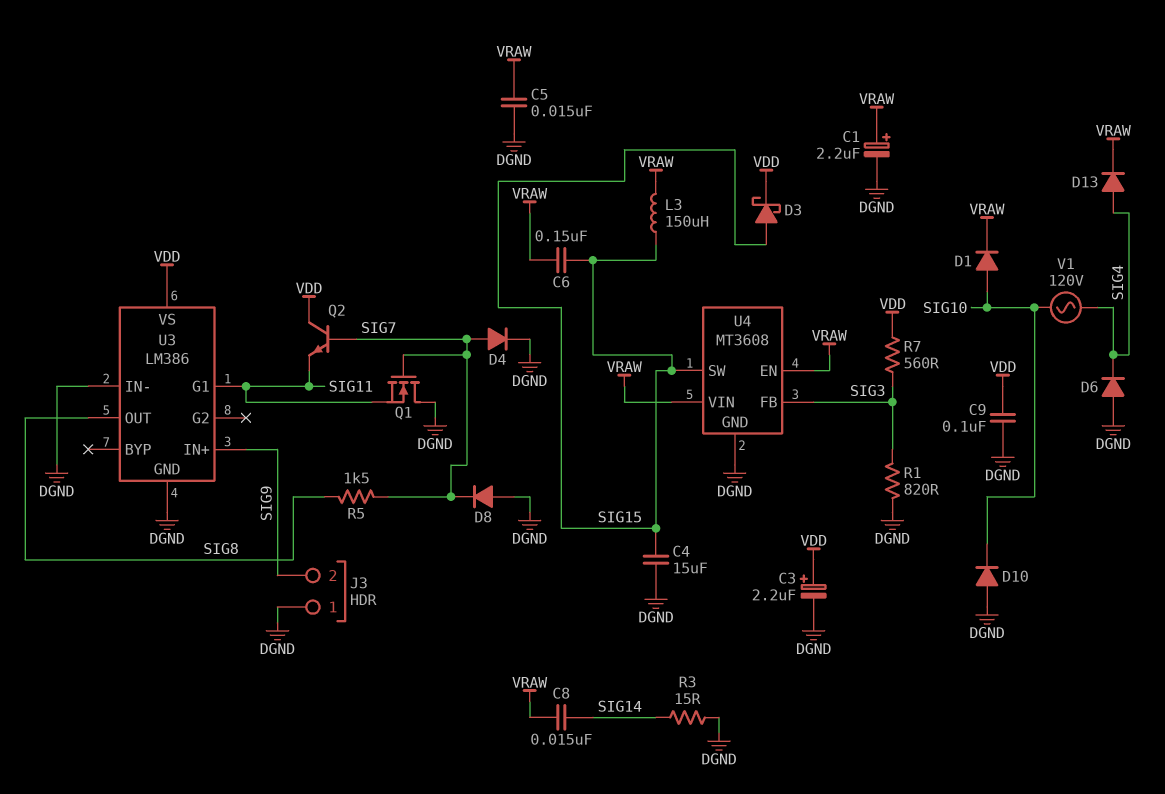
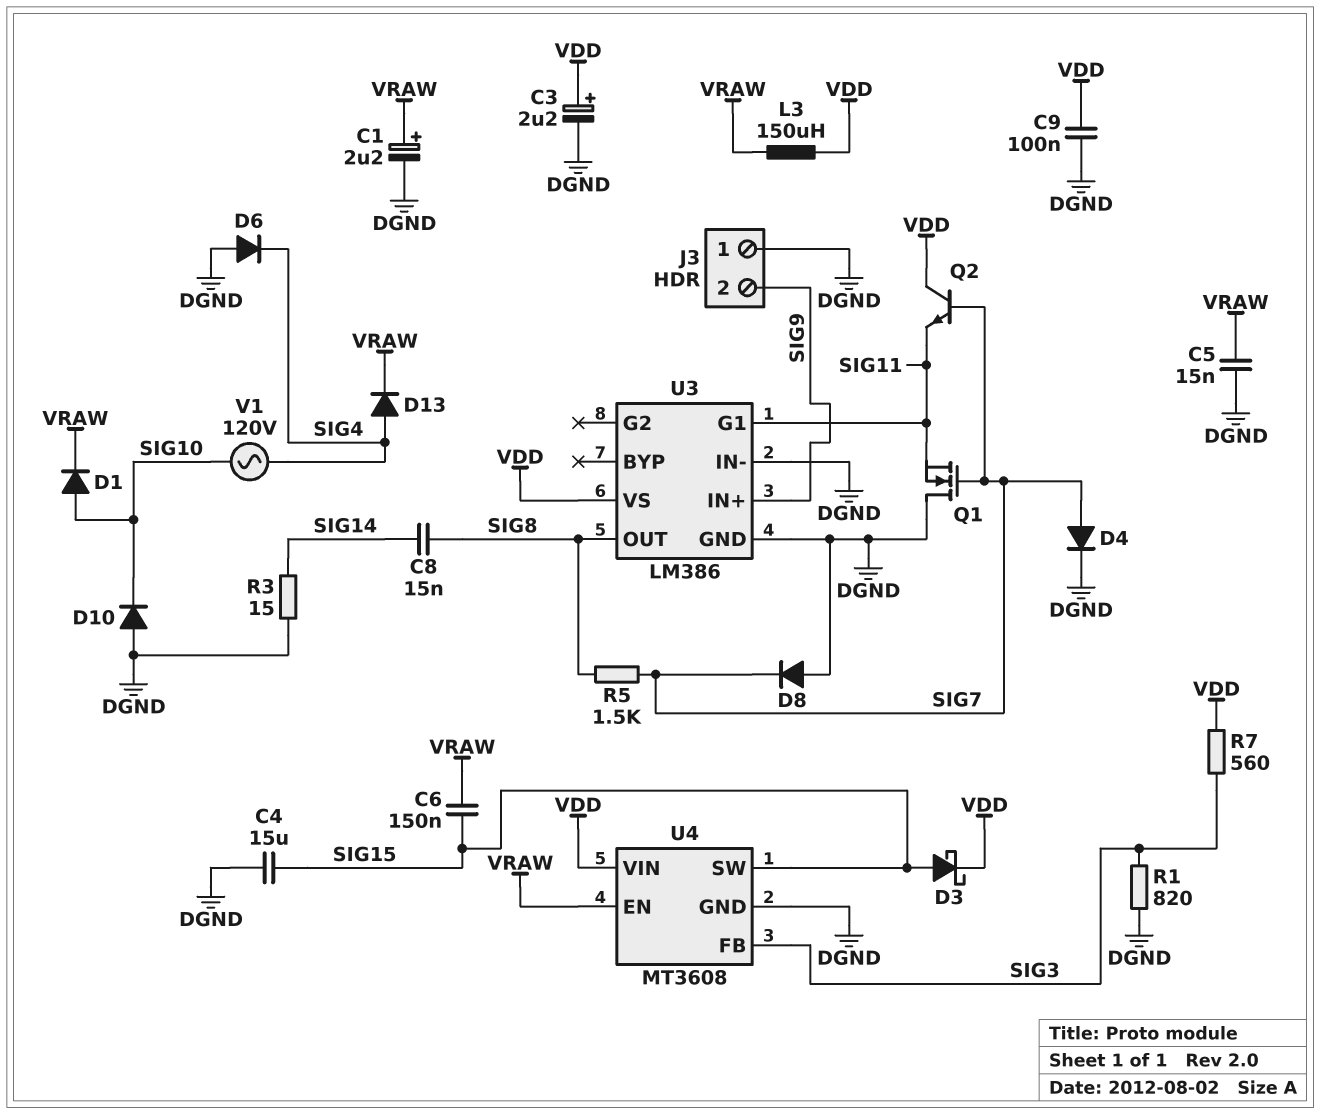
C8: 15nF (SIG14, VRAW) -> 15nF (SIG8, SIG14)
L3: 150uH (SIG15, VRAW) -> 150uH (VDD, VRAW)
U4 pin VIN: VRAW -> VDD

